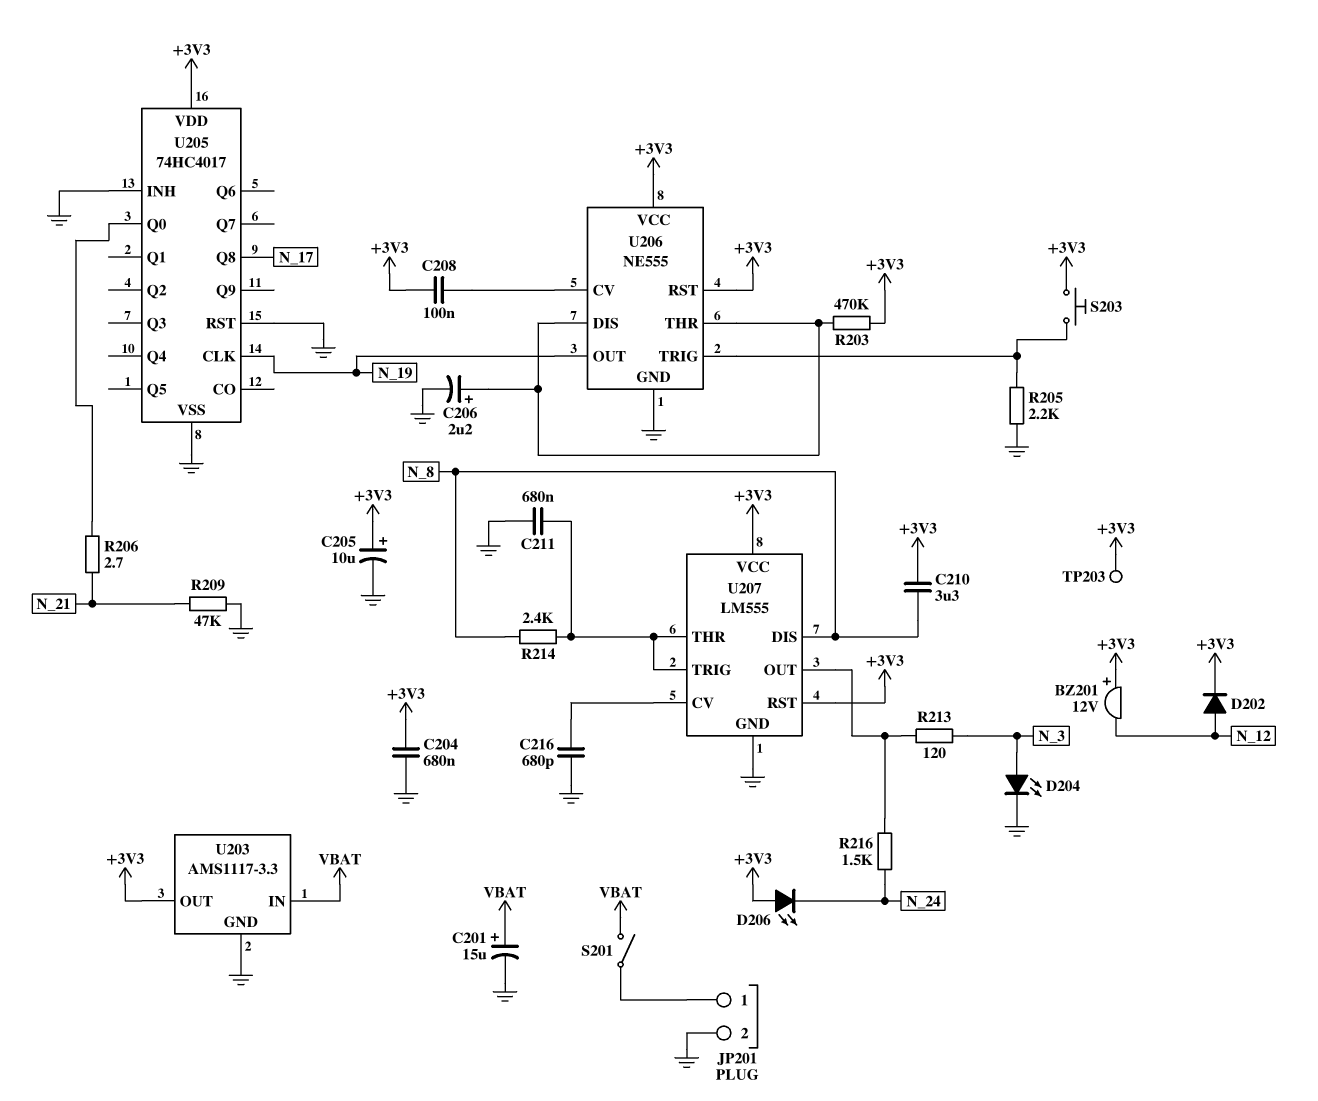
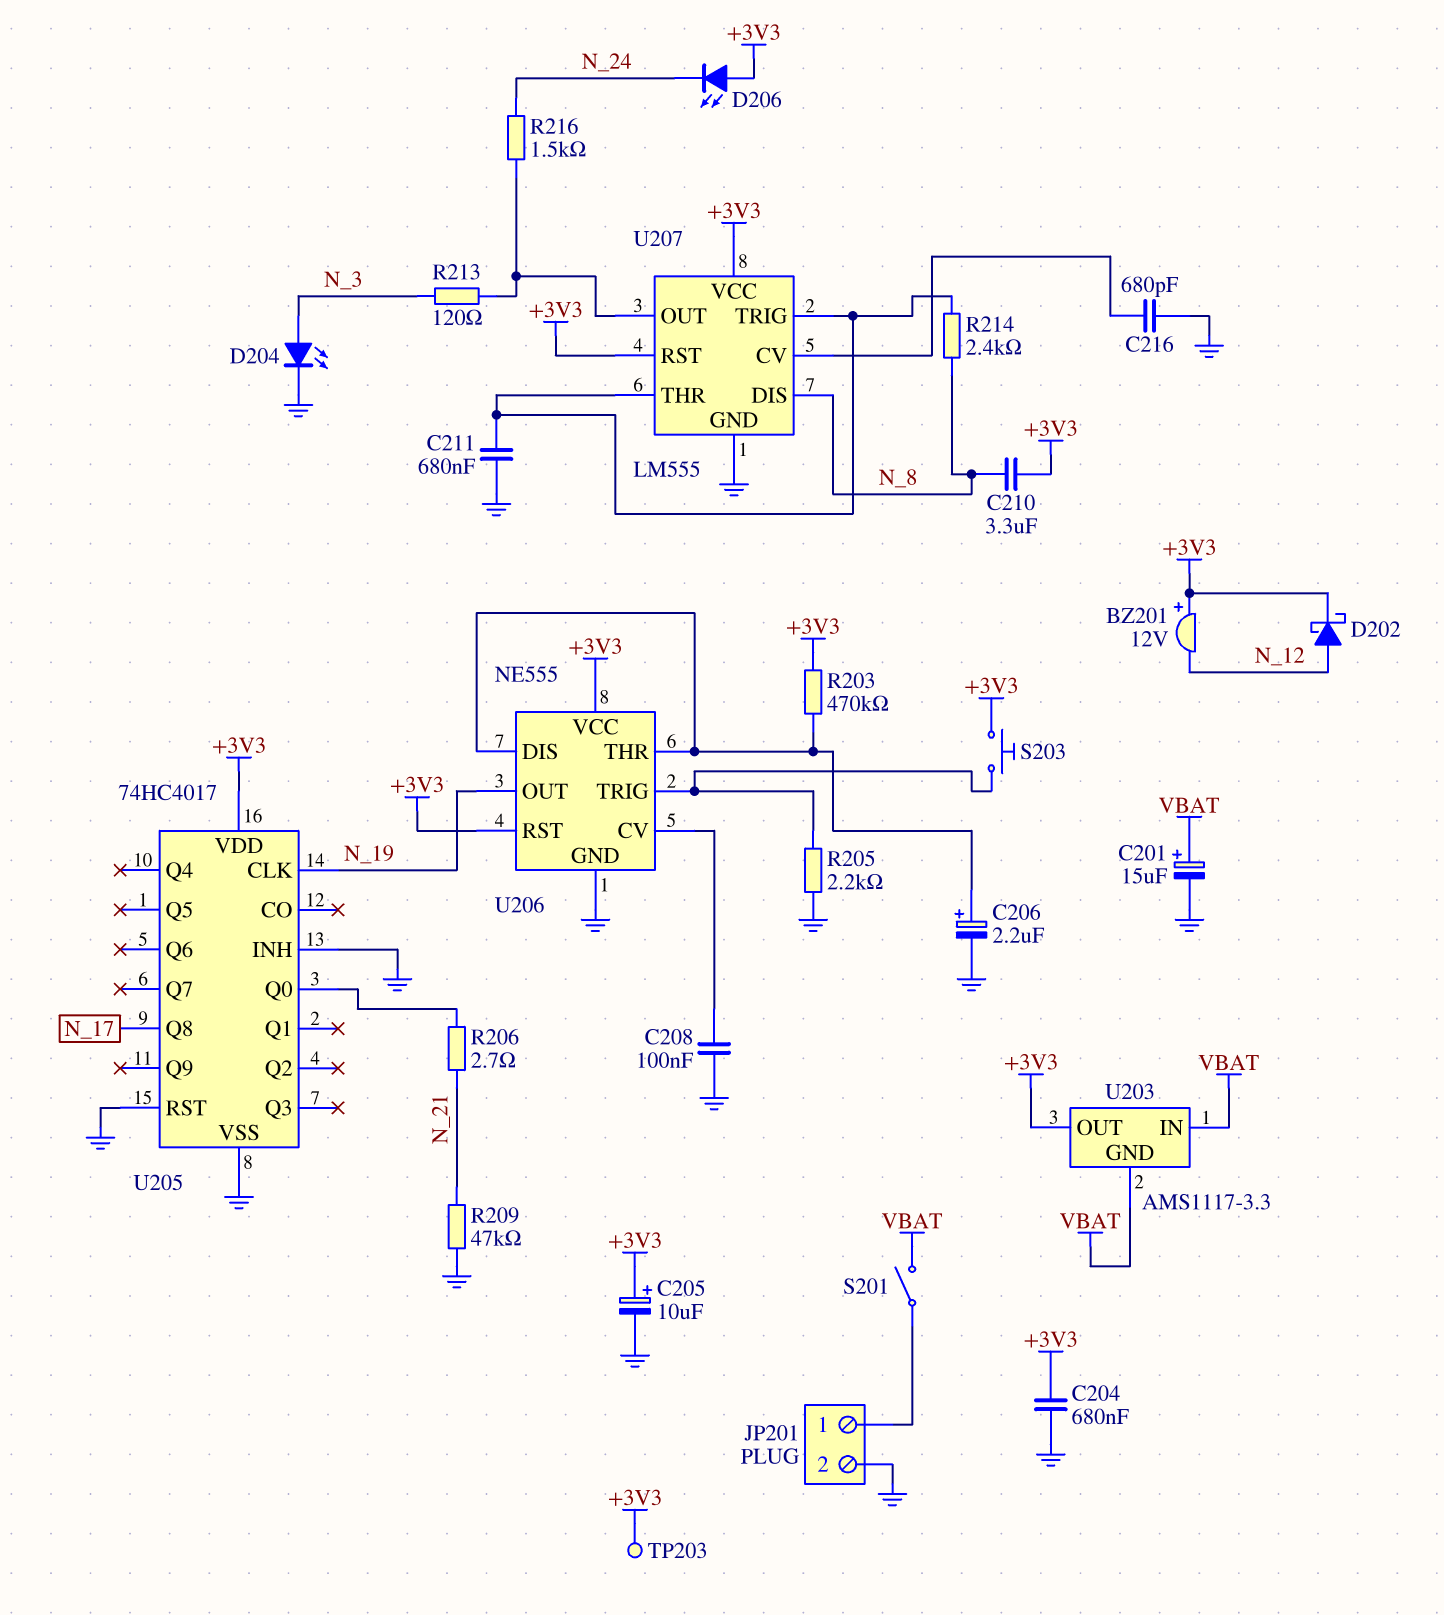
C208: 100nF (+3V3, U206/CV) -> 100nF (GND, U206/CV)
D202: diode (A N_12, K +3V3) -> schottky (A N_12, K +3V3)
U203 pin GND: GND -> VBAT

